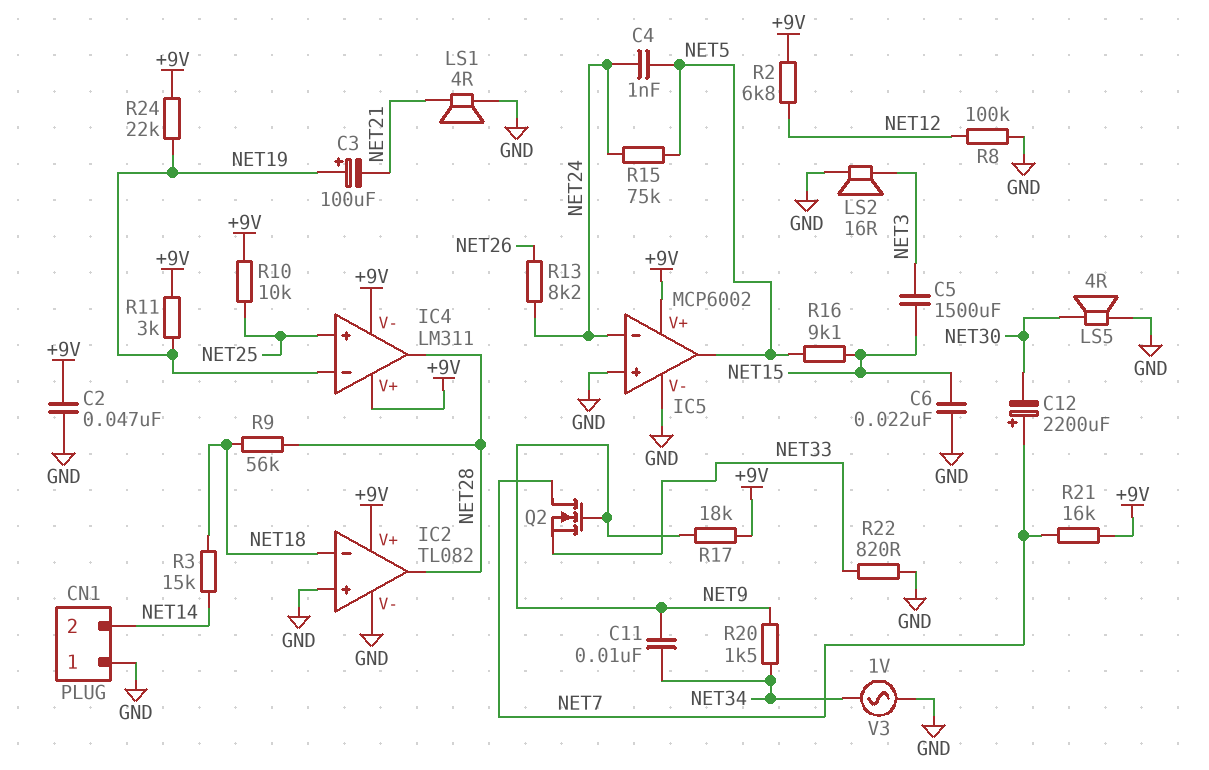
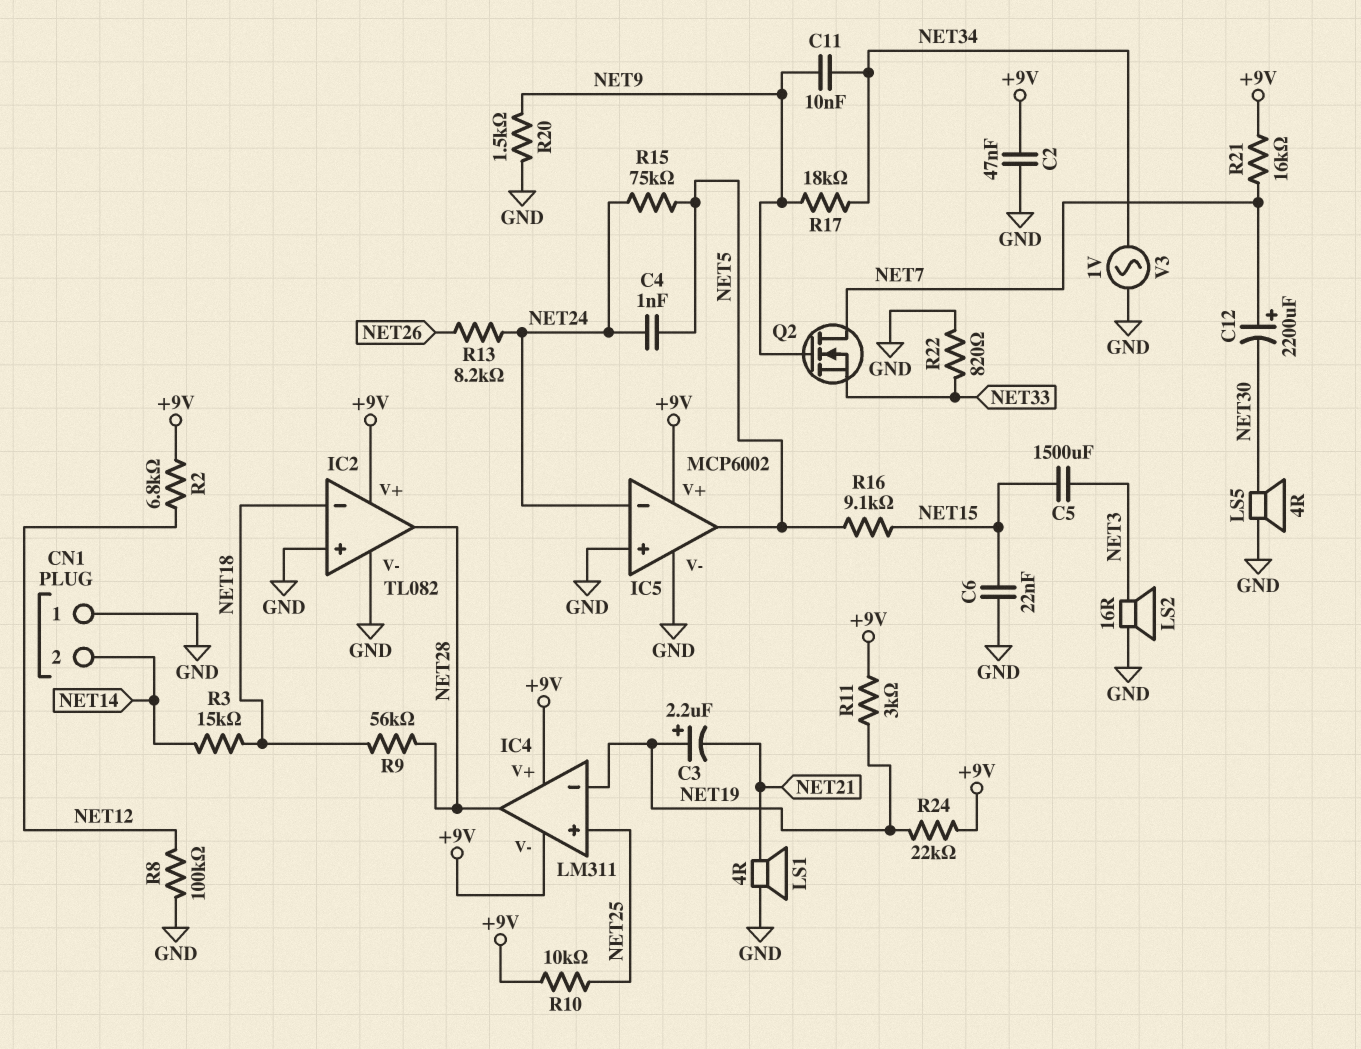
C3: 100uF (plus NET19, minus NET21) -> 2.2uF (plus NET19, minus NET21)
R17: 18k (+9V, NET9) -> 18k (NET9, NET34)
R20: 1.5k (NET9, NET34) -> 1.5k (GND, NET9)

